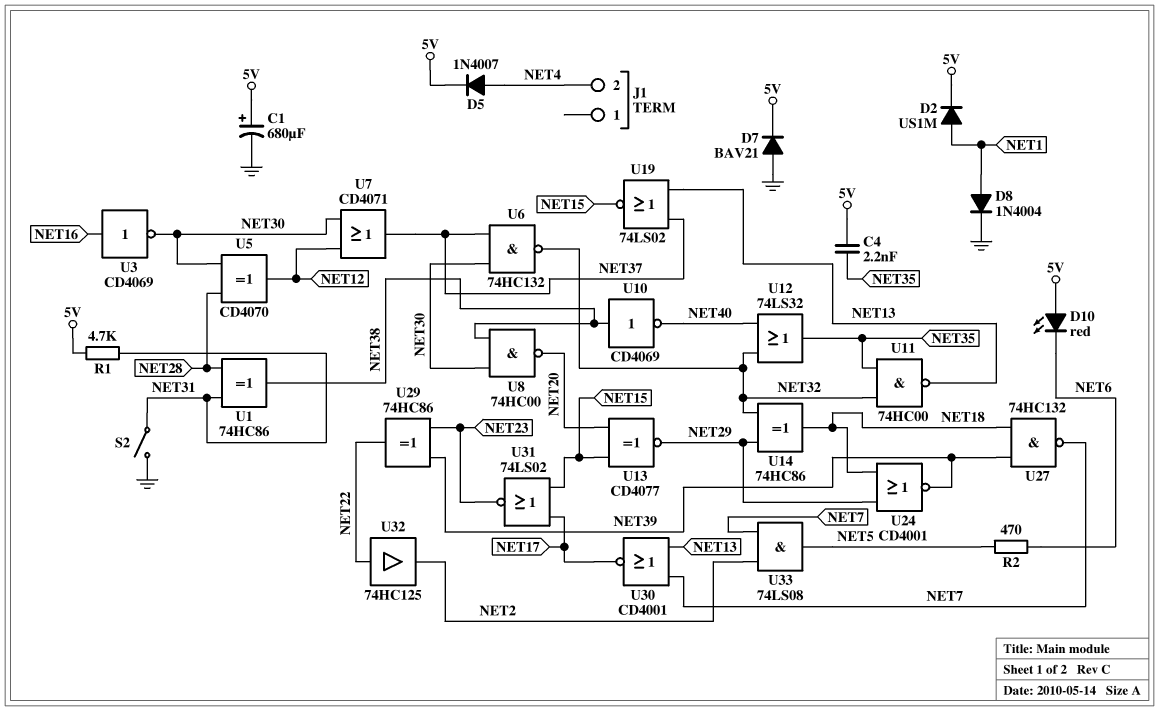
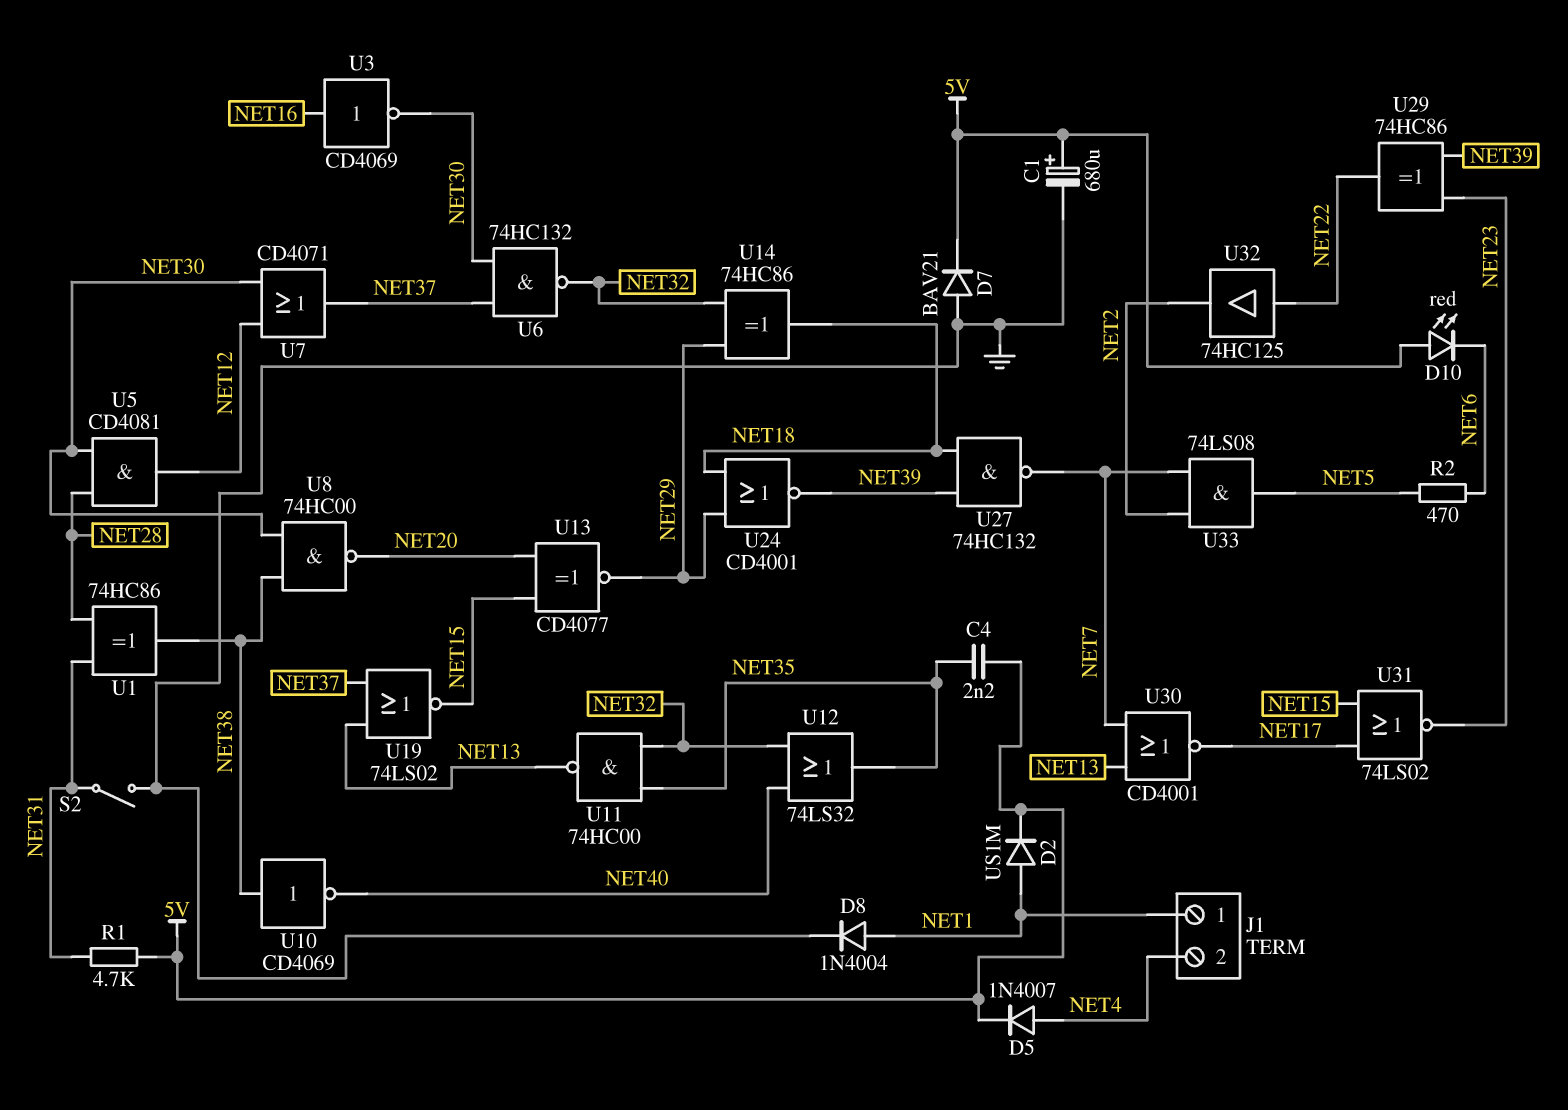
J1 pin 1: none -> NET1
U5: XOR CD4070 (in NET28, in NET30, out NET12) -> AND CD4081 (in NET28, in NET30, out NET12)

